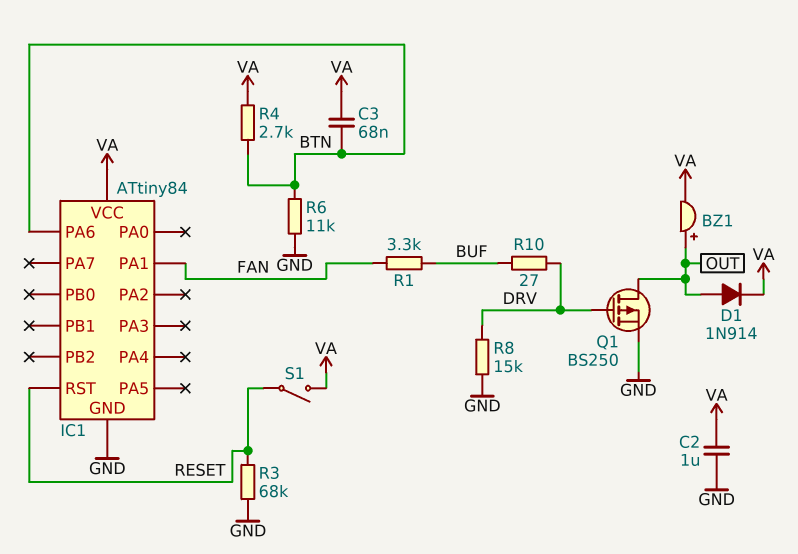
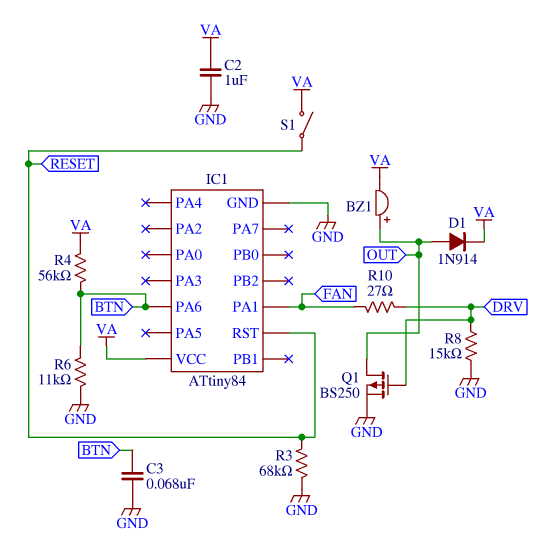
C3: 68nF (BTN, VA) -> 68nF (BTN, GND)
R1: 3.3k (BUF, FAN) -> none
R4: 2.7k (BTN, VA) -> 56k (BTN, VA)
R10: 27 (BUF, DRV) -> 27 (DRV, FAN)

